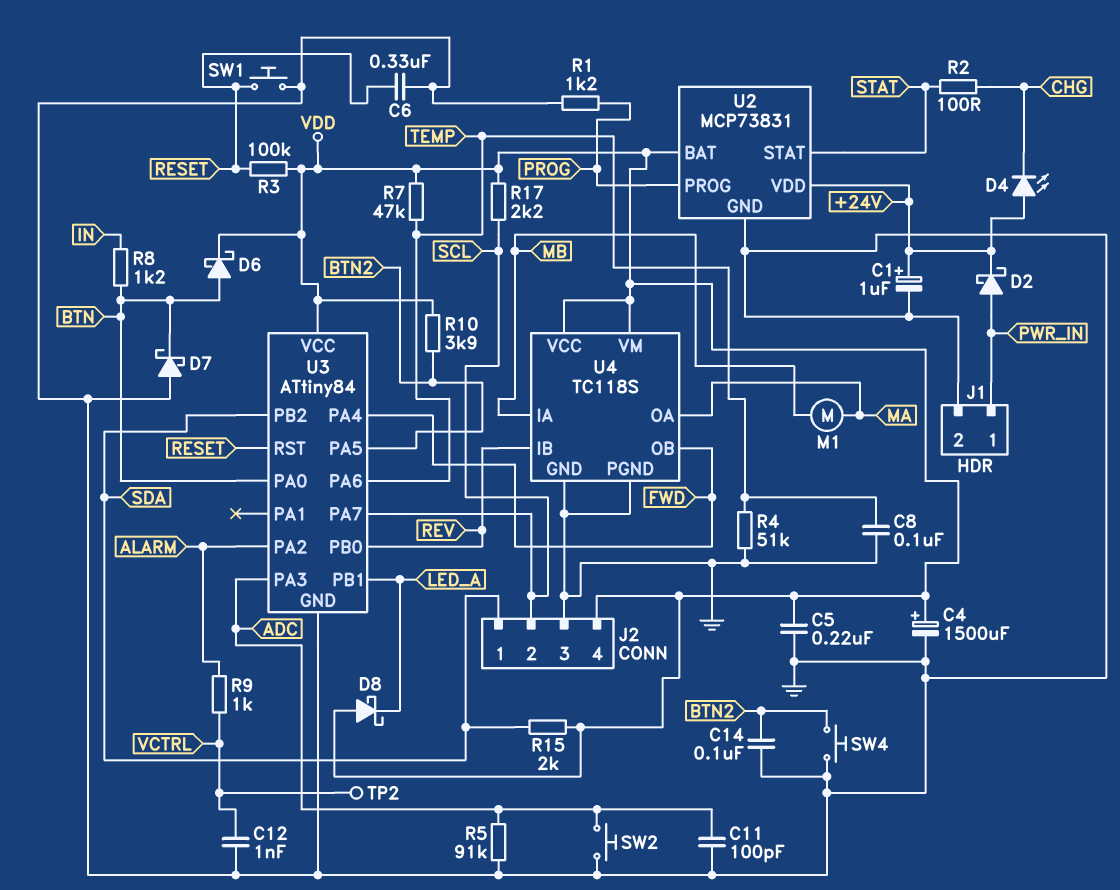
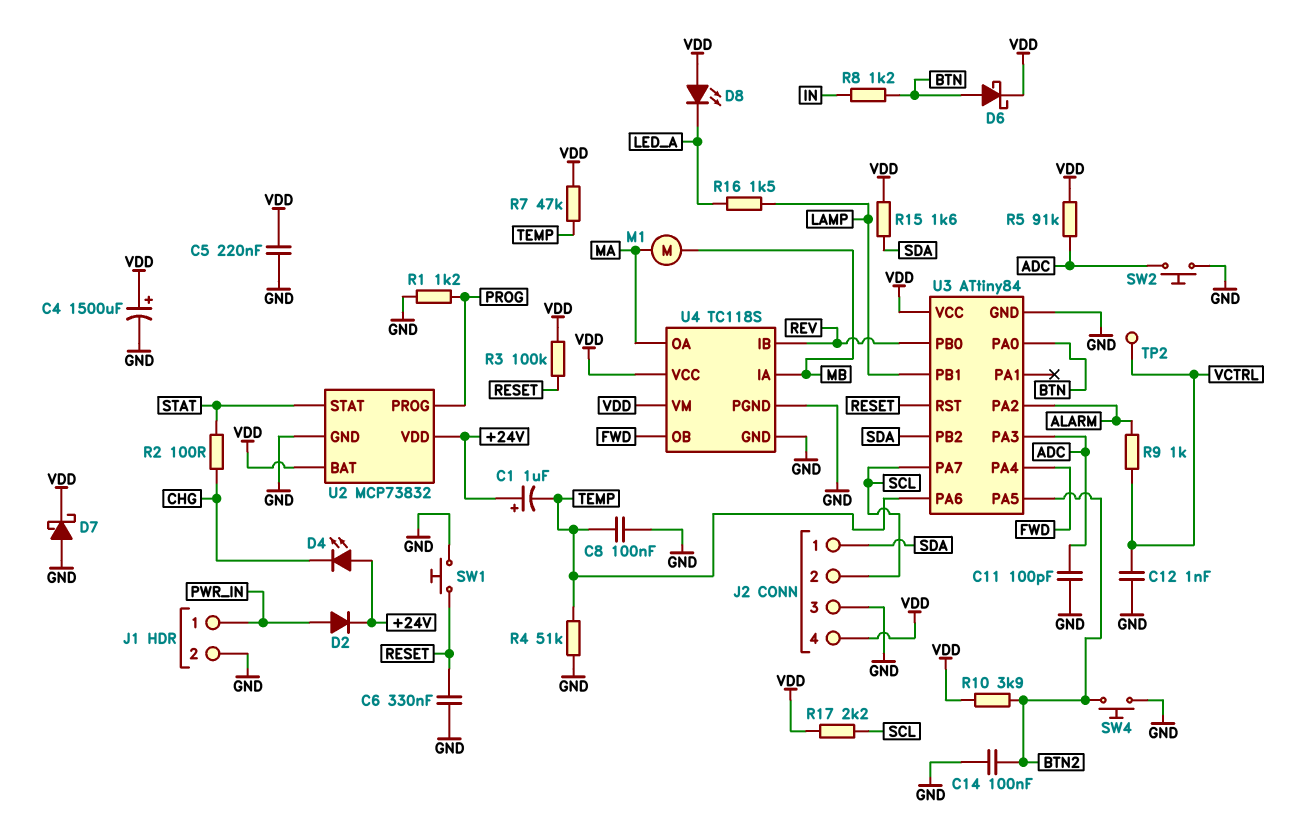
C1: 1uF (plus +24V, minus GND) -> 1uF (plus +24V, minus TEMP)
D2: schottky (A PWR_IN, K +24V) -> diode (A PWR_IN, K +24V)
D7: schottky (A GND, K BTN) -> schottky (A GND, K VDD)
D8: schottky (A VDD, K LED_A) -> LED (A VDD, K LED_A)
R5: 91k (ADC, GND) -> 91k (ADC, VDD)
R15: 2k (SDA, VDD) -> 1.6k (SDA, VDD)
R16: none -> 1.5k (LAMP, LED_A)
U2: MCP73831 -> MCP73832
U3 pin PB1: LED_A -> LAMP

